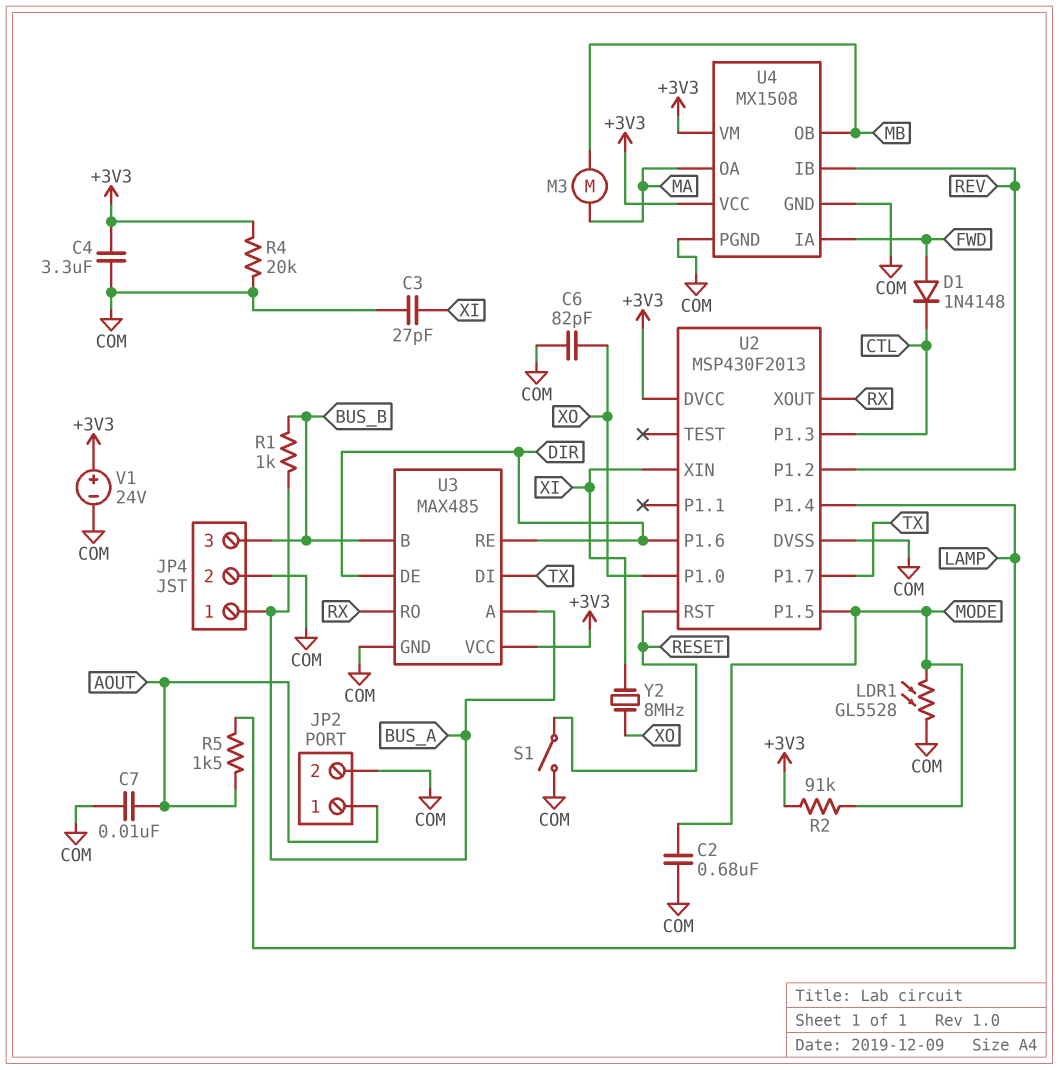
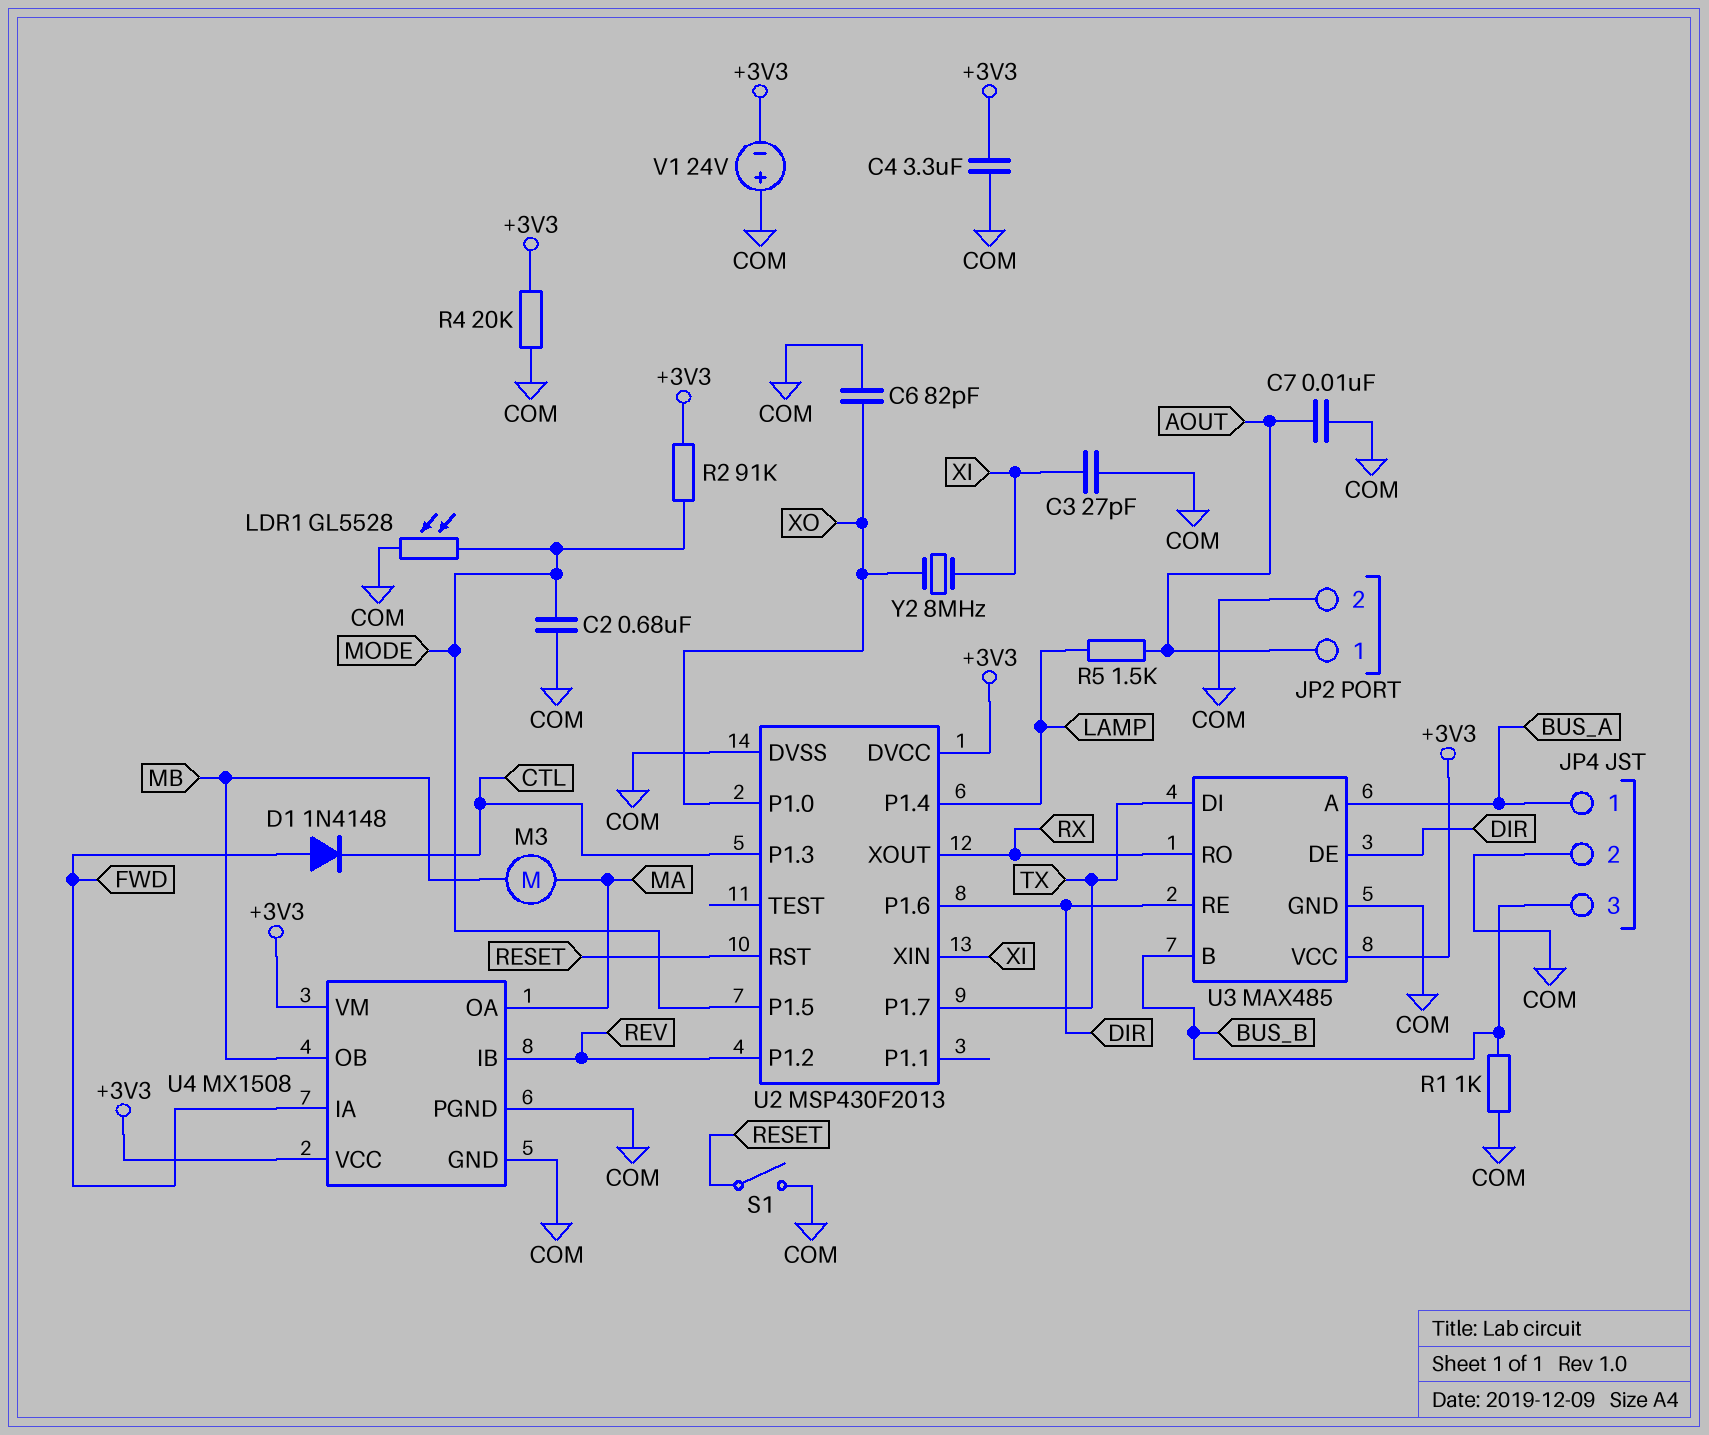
R1: 1k (BUS_A, BUS_B) -> 1k (BUS_B, COM)
V1: 24V (plus +3V3, minus COM) -> 24V (plus COM, minus +3V3)

